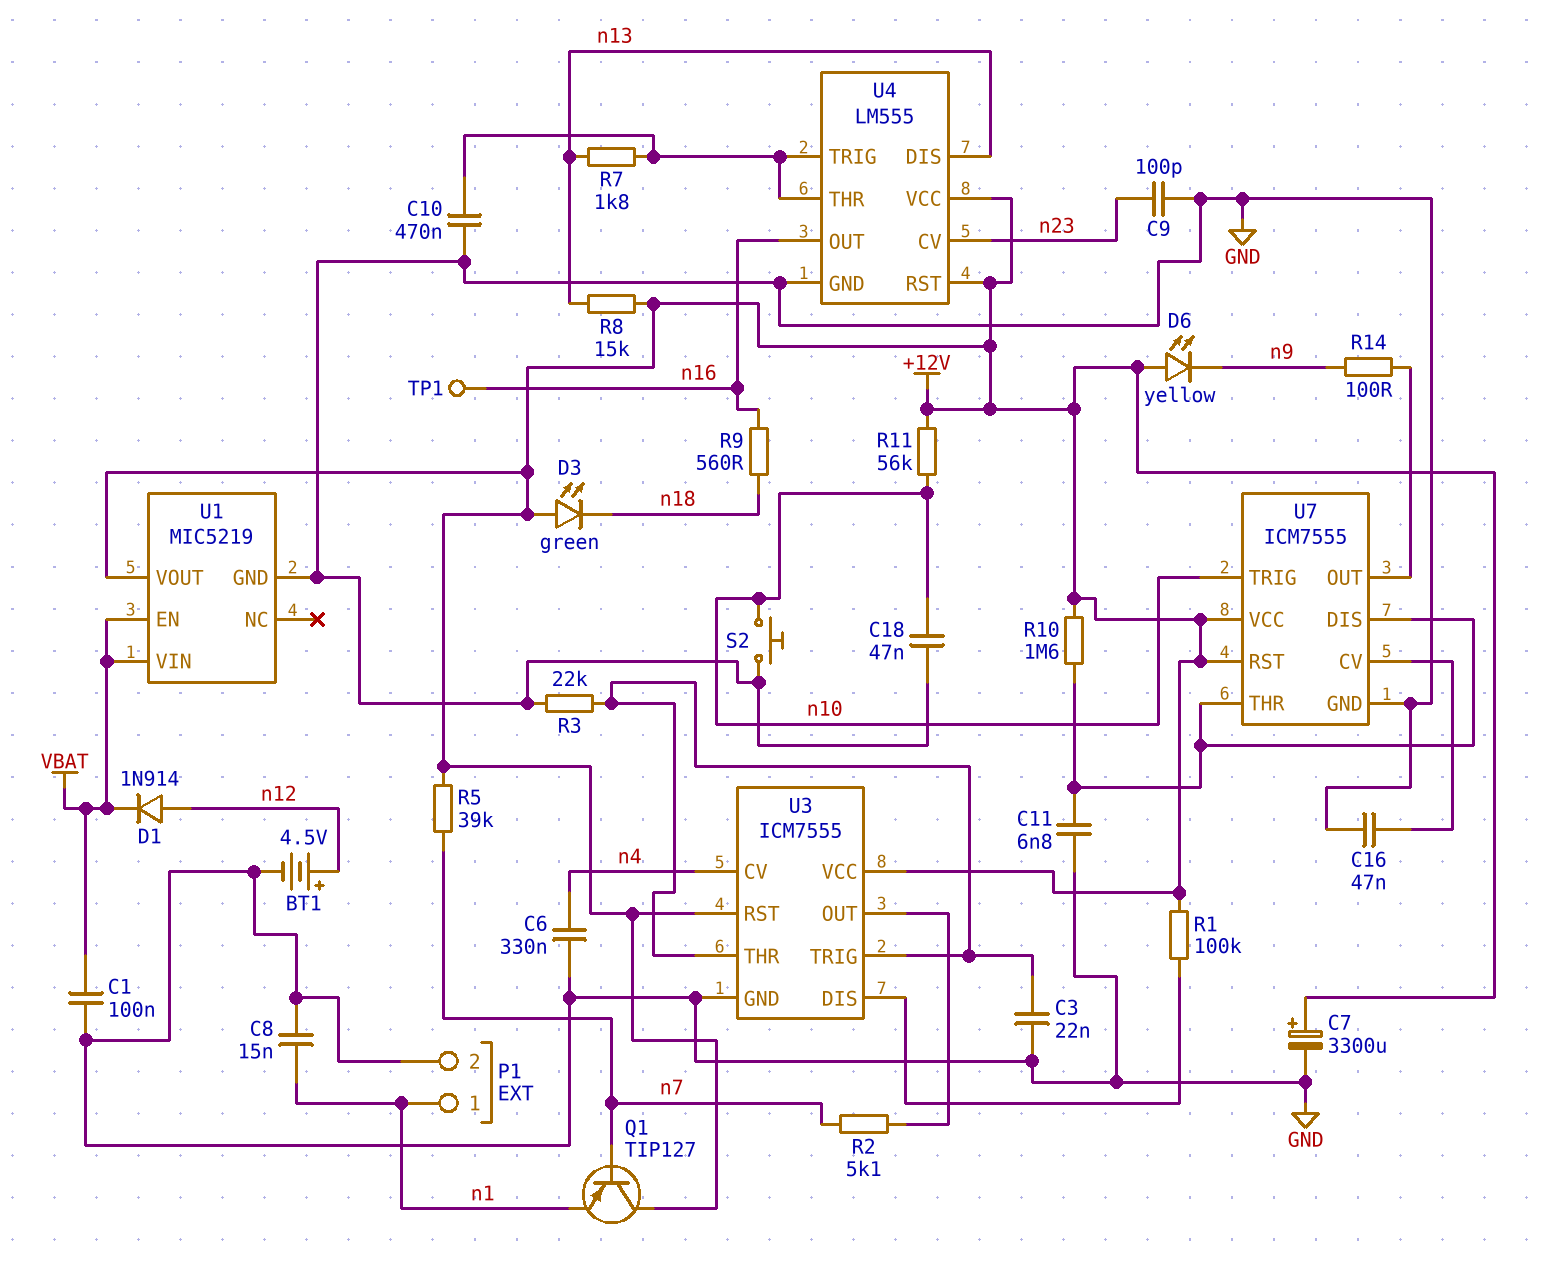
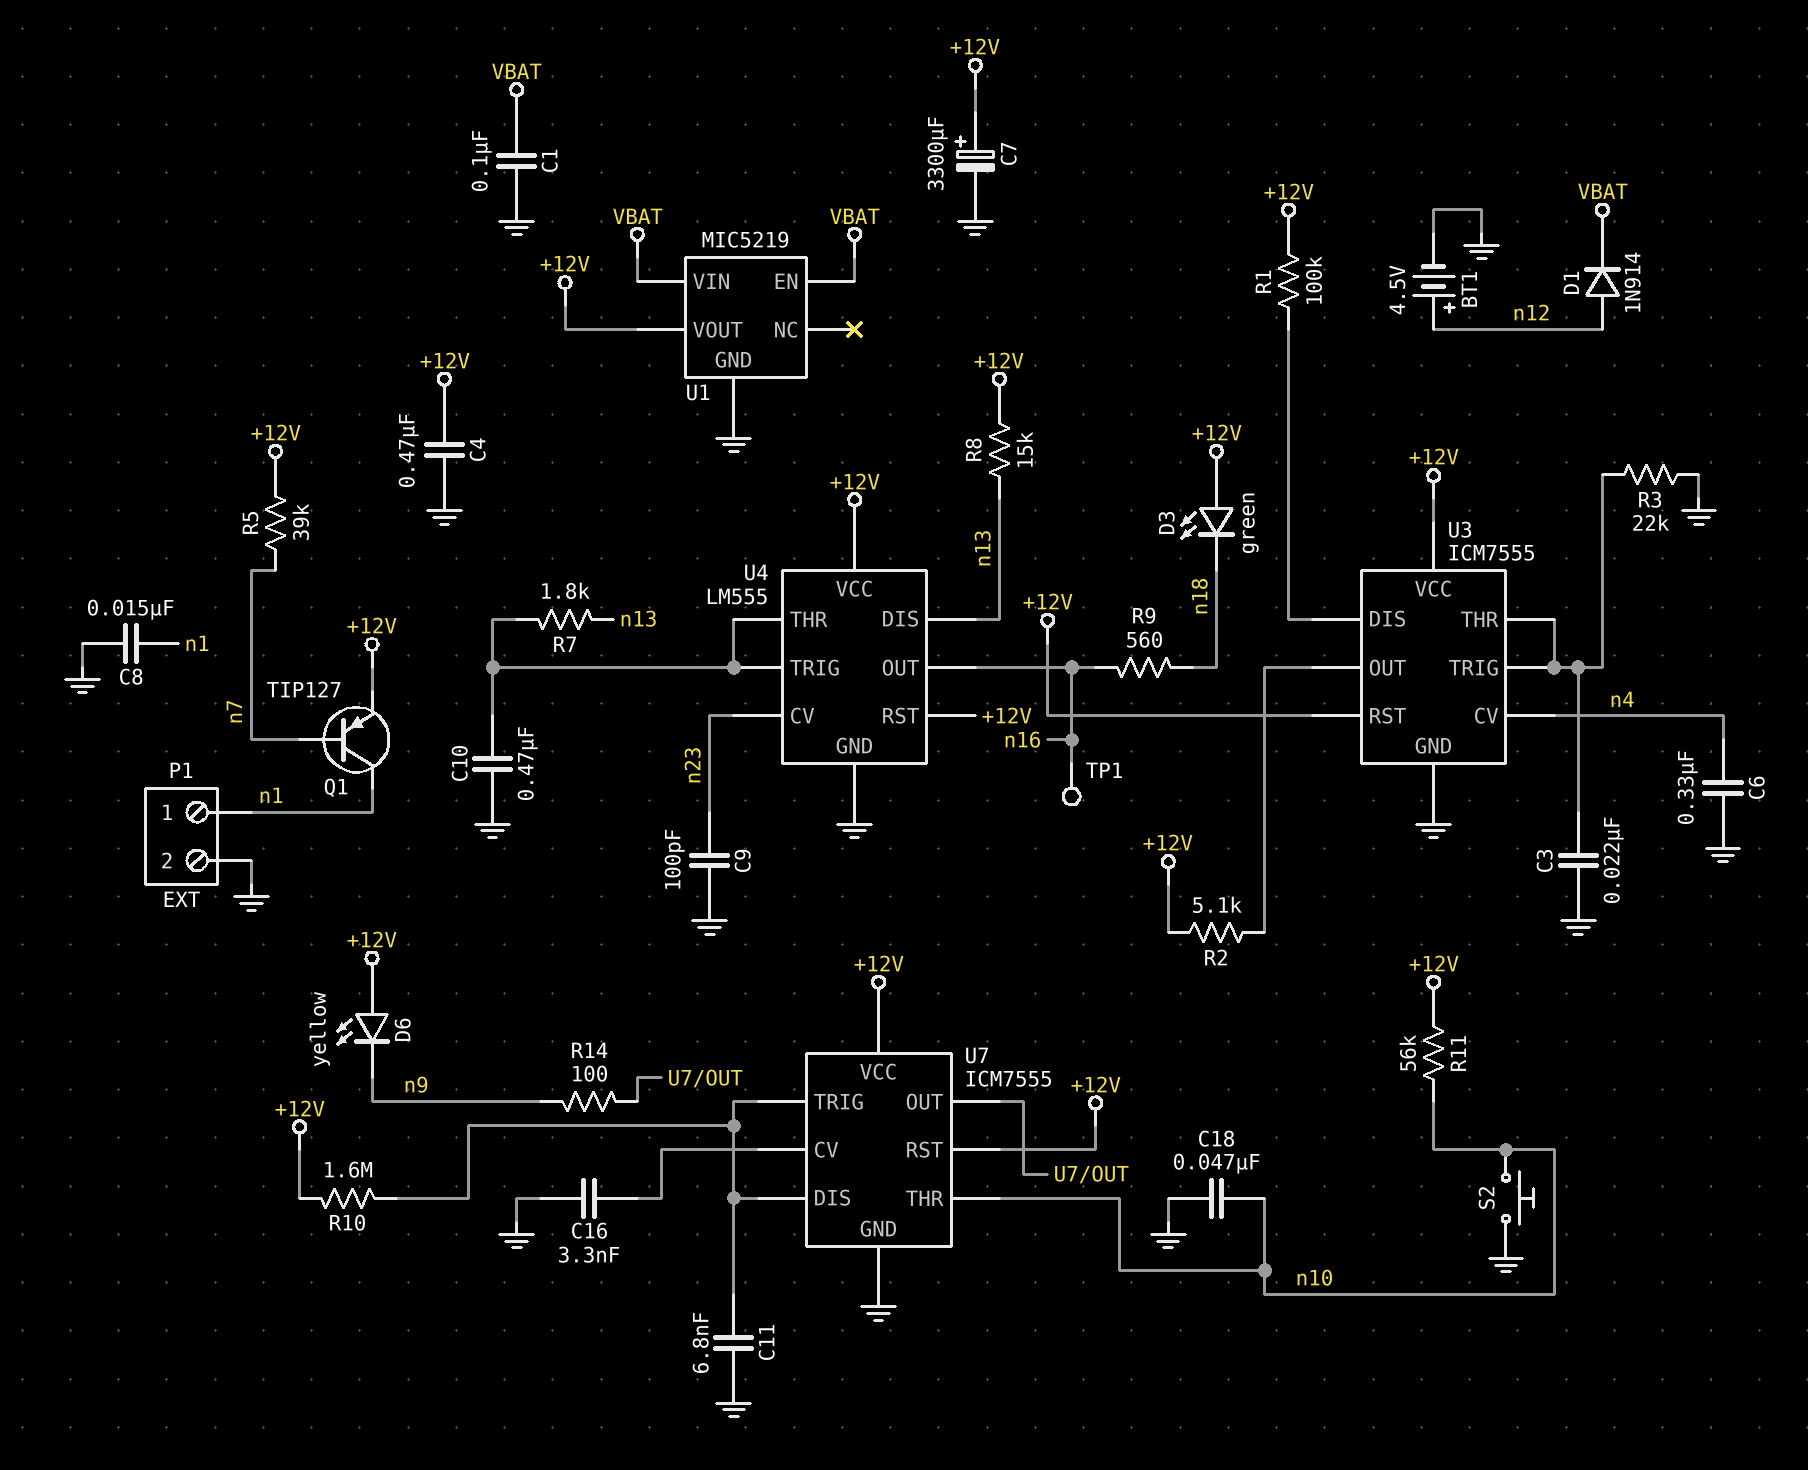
C4: none -> 470nF (+12V, GND)
C16: 47nF (GND, U7/CV) -> 3.3nF (GND, U7/CV)
Q1: PNP TIP127 (B n7, C +12V, E n1) -> PNP TIP127 (B n7, C n1, E +12V)
R2: 5.1k (U3/OUT, n7) -> 5.1k (+12V, U3/OUT)
U7 pin THR: U7/DIS -> n10
U7 pin TRIG: n10 -> U7/DIS

